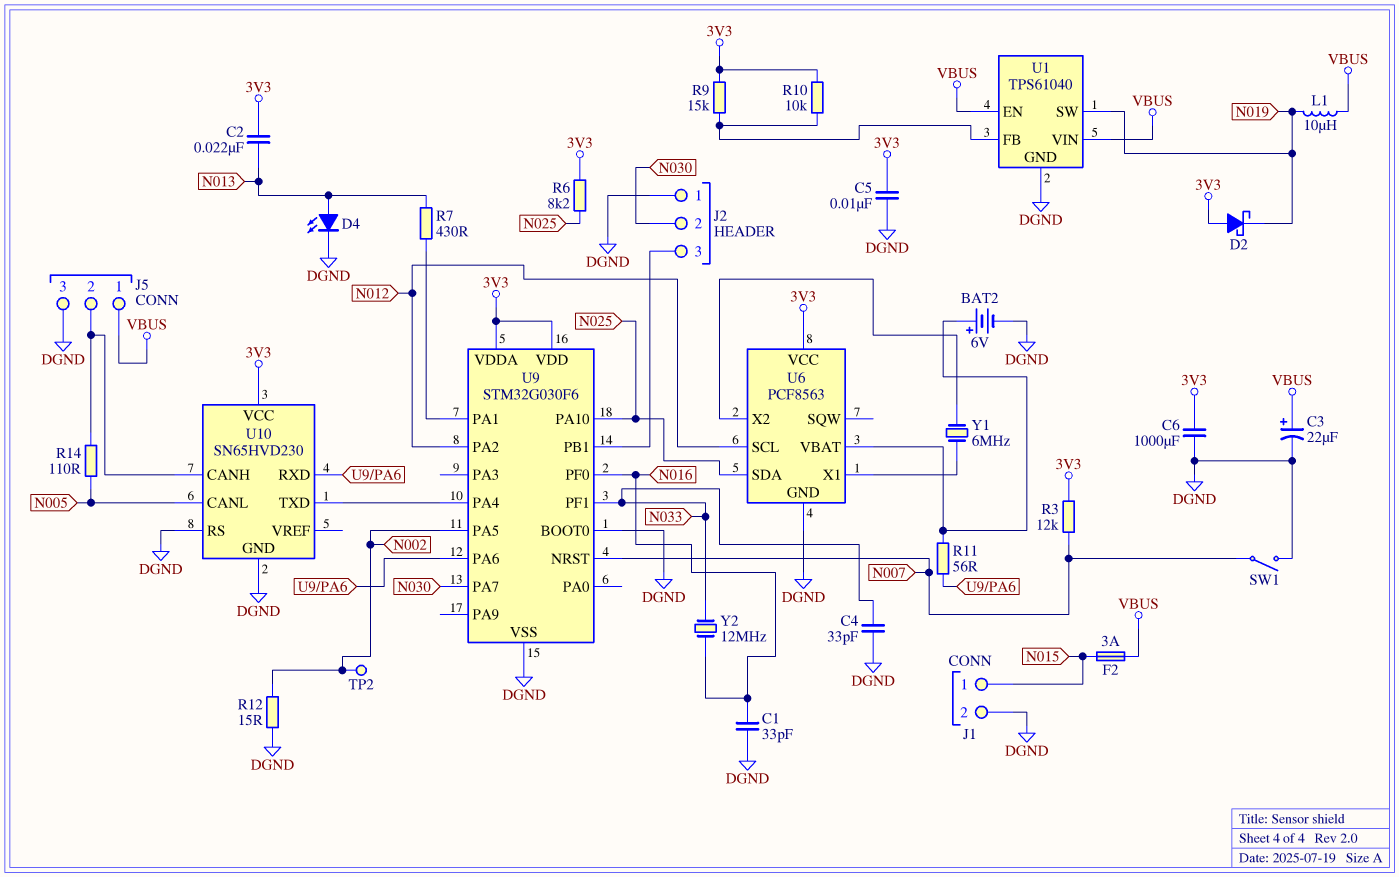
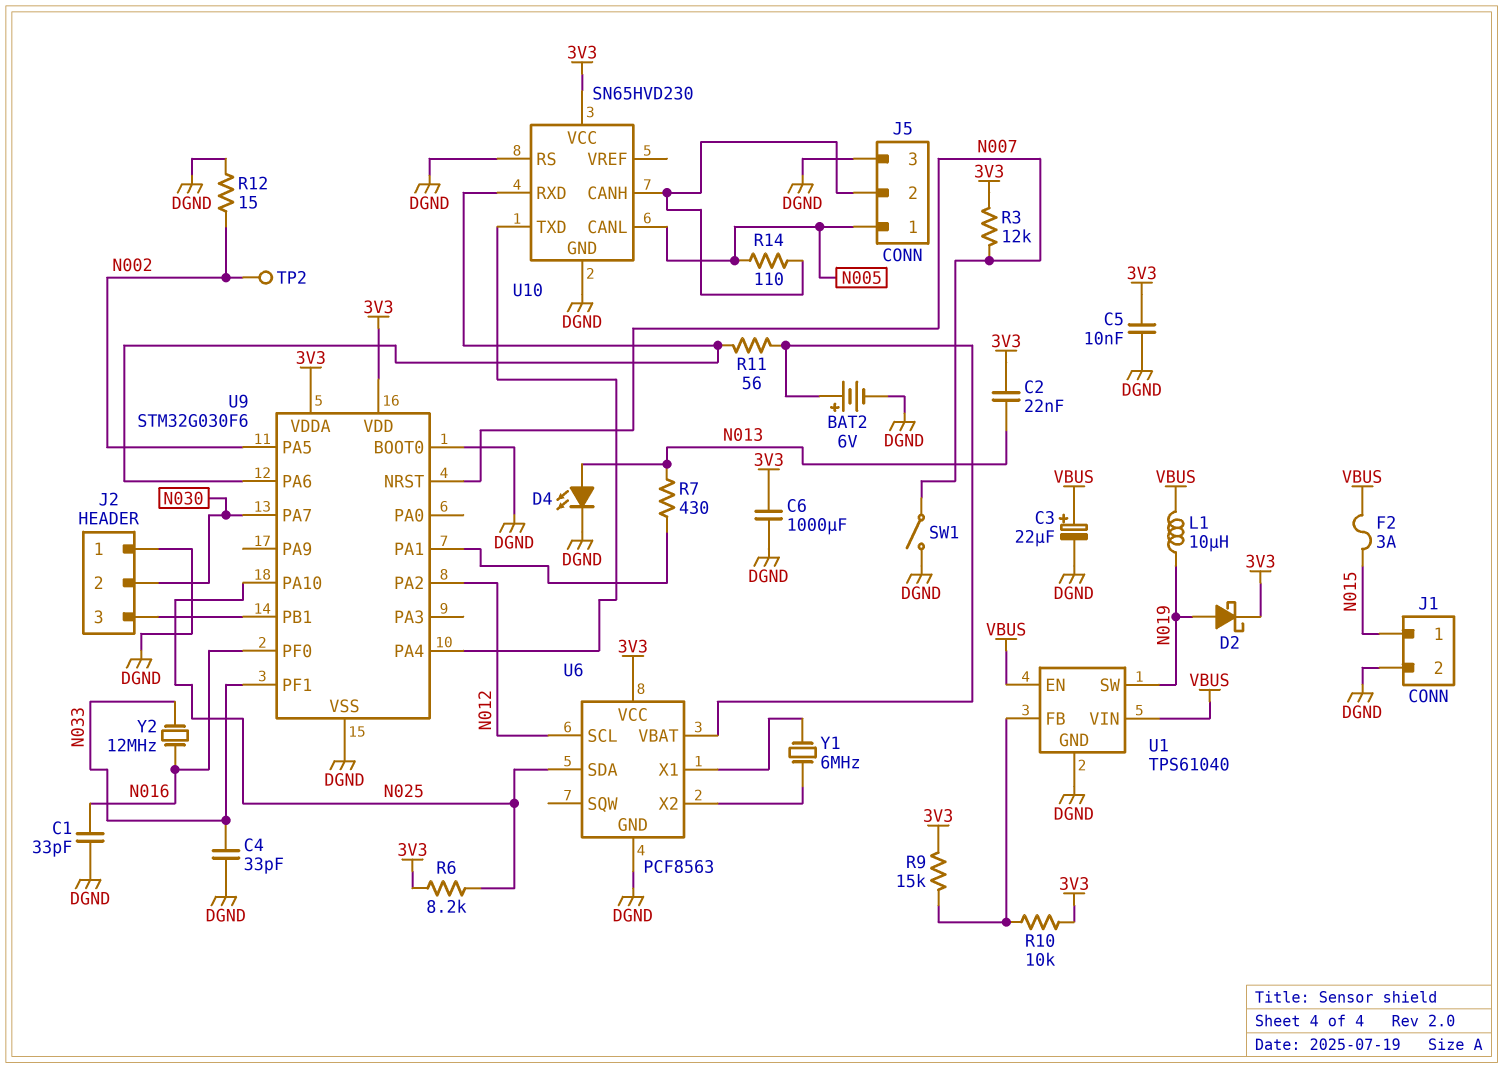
D2: schottky (A 3V3, K N019) -> schottky (A N019, K 3V3)
J5 pin 1: VBUS -> N005

